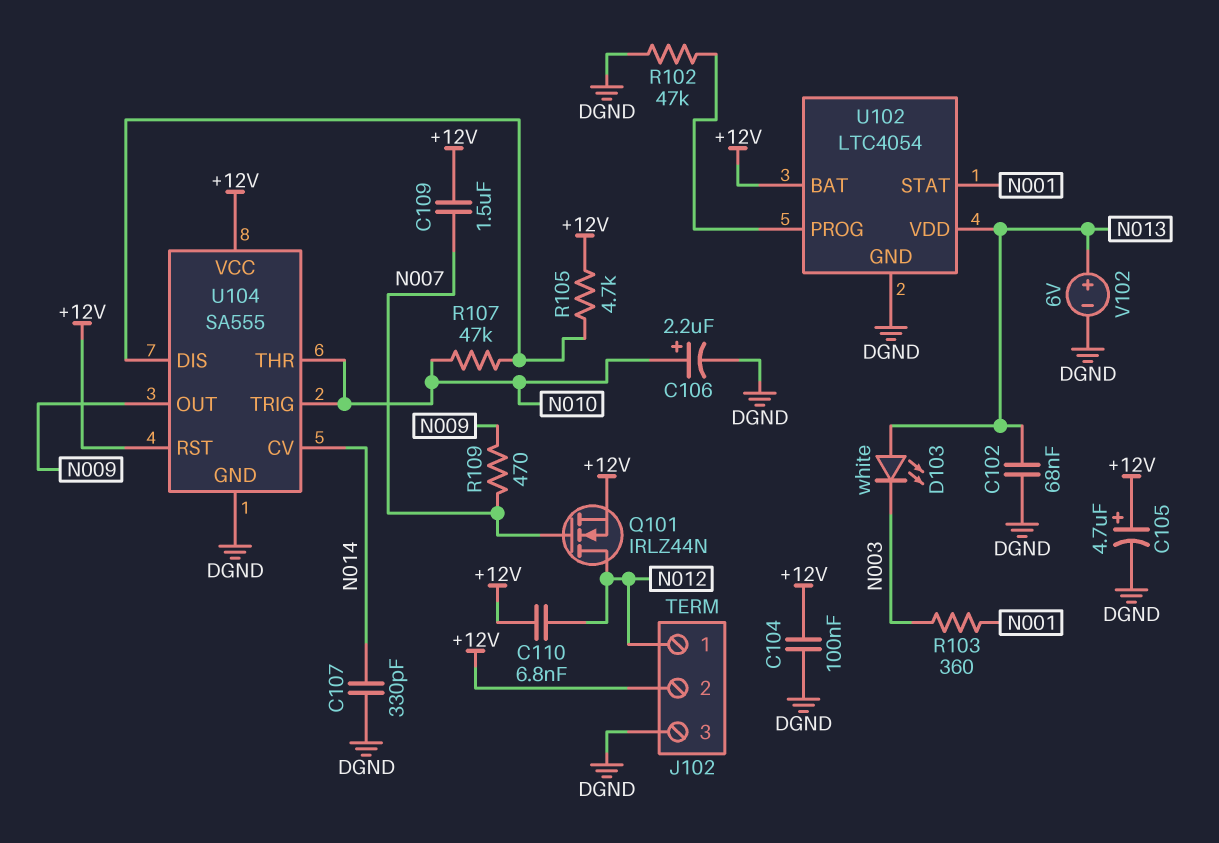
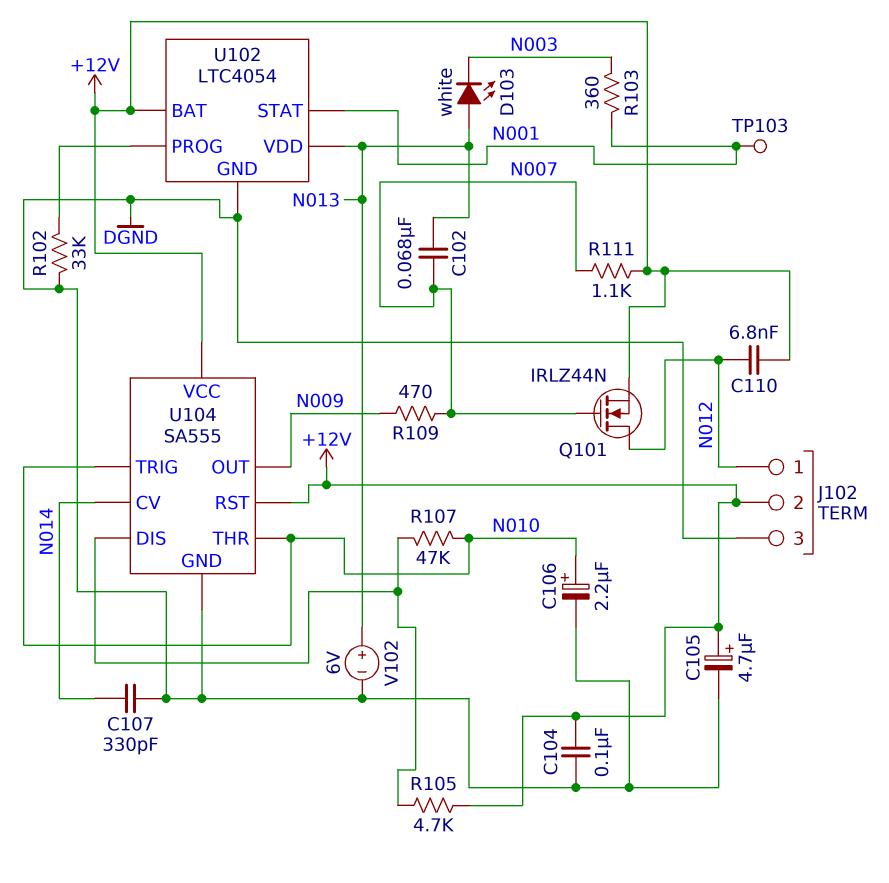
C102: 68nF (DGND, N013) -> 68nF (N007, N013)
C109: 1.5uF (+12V, N007) -> none
R102: 47k (DGND, U102/PROG) -> 33k (DGND, U102/PROG)
R111: none -> 1.1k (+12V, N007)
TP103: none -> test point (N001)

